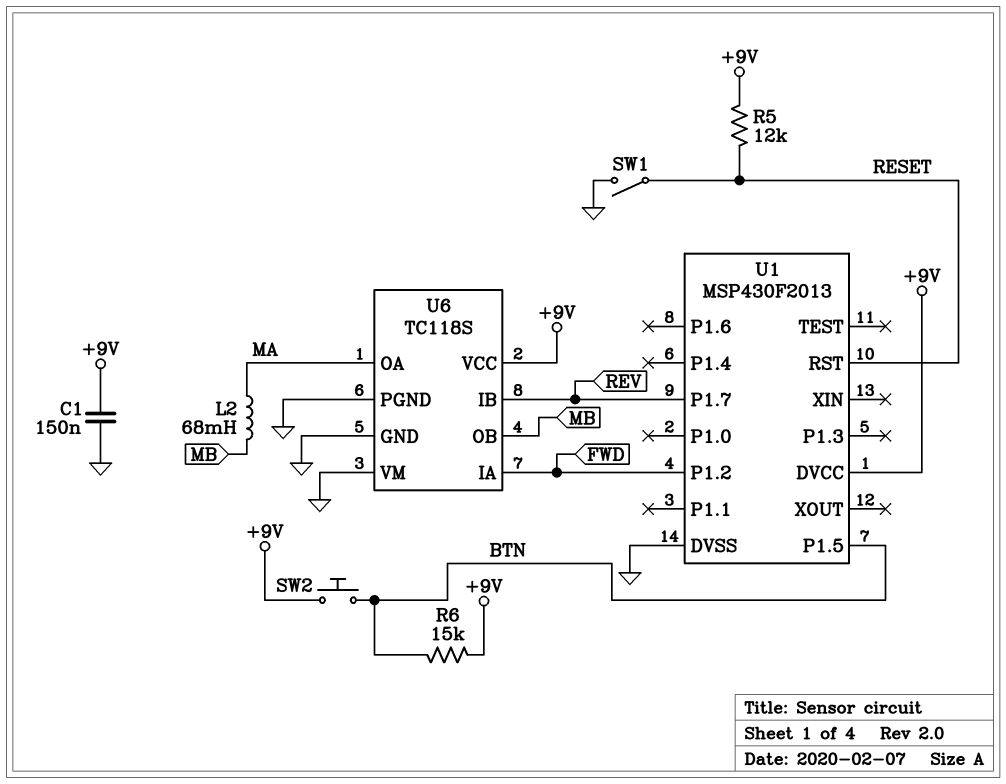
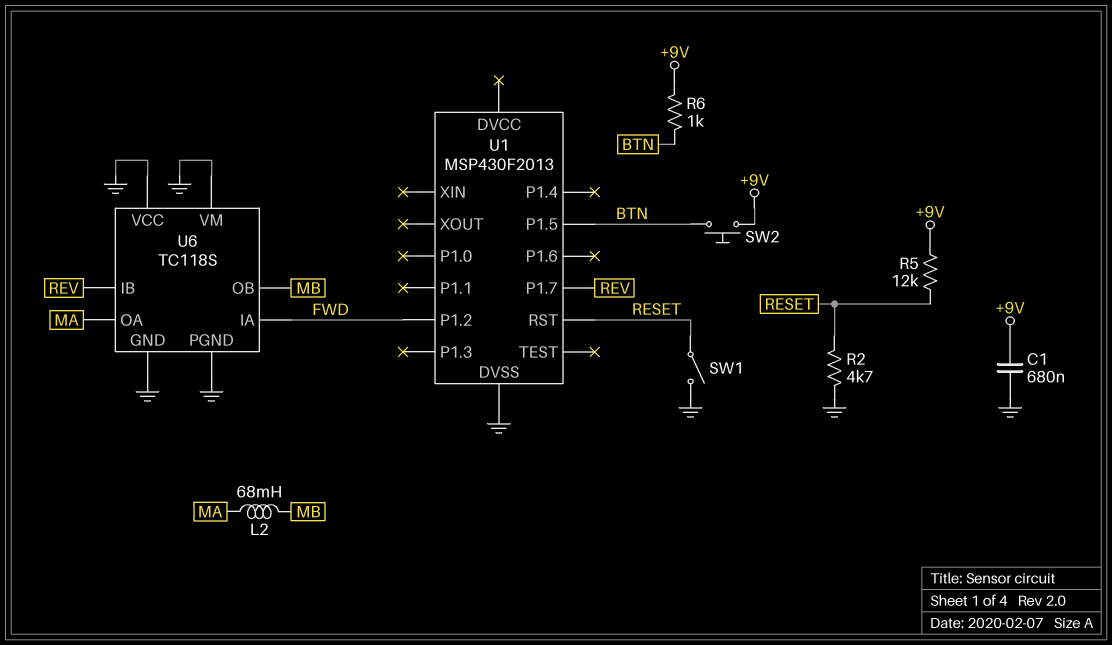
C1: 150nF (+9V, GND) -> 680nF (+9V, GND)
R2: none -> 4.7k (GND, RESET)
R6: 15k (+9V, BTN) -> 1k (+9V, BTN)
U1 pin DVCC: +9V -> none
U6 pin VCC: +9V -> GND

